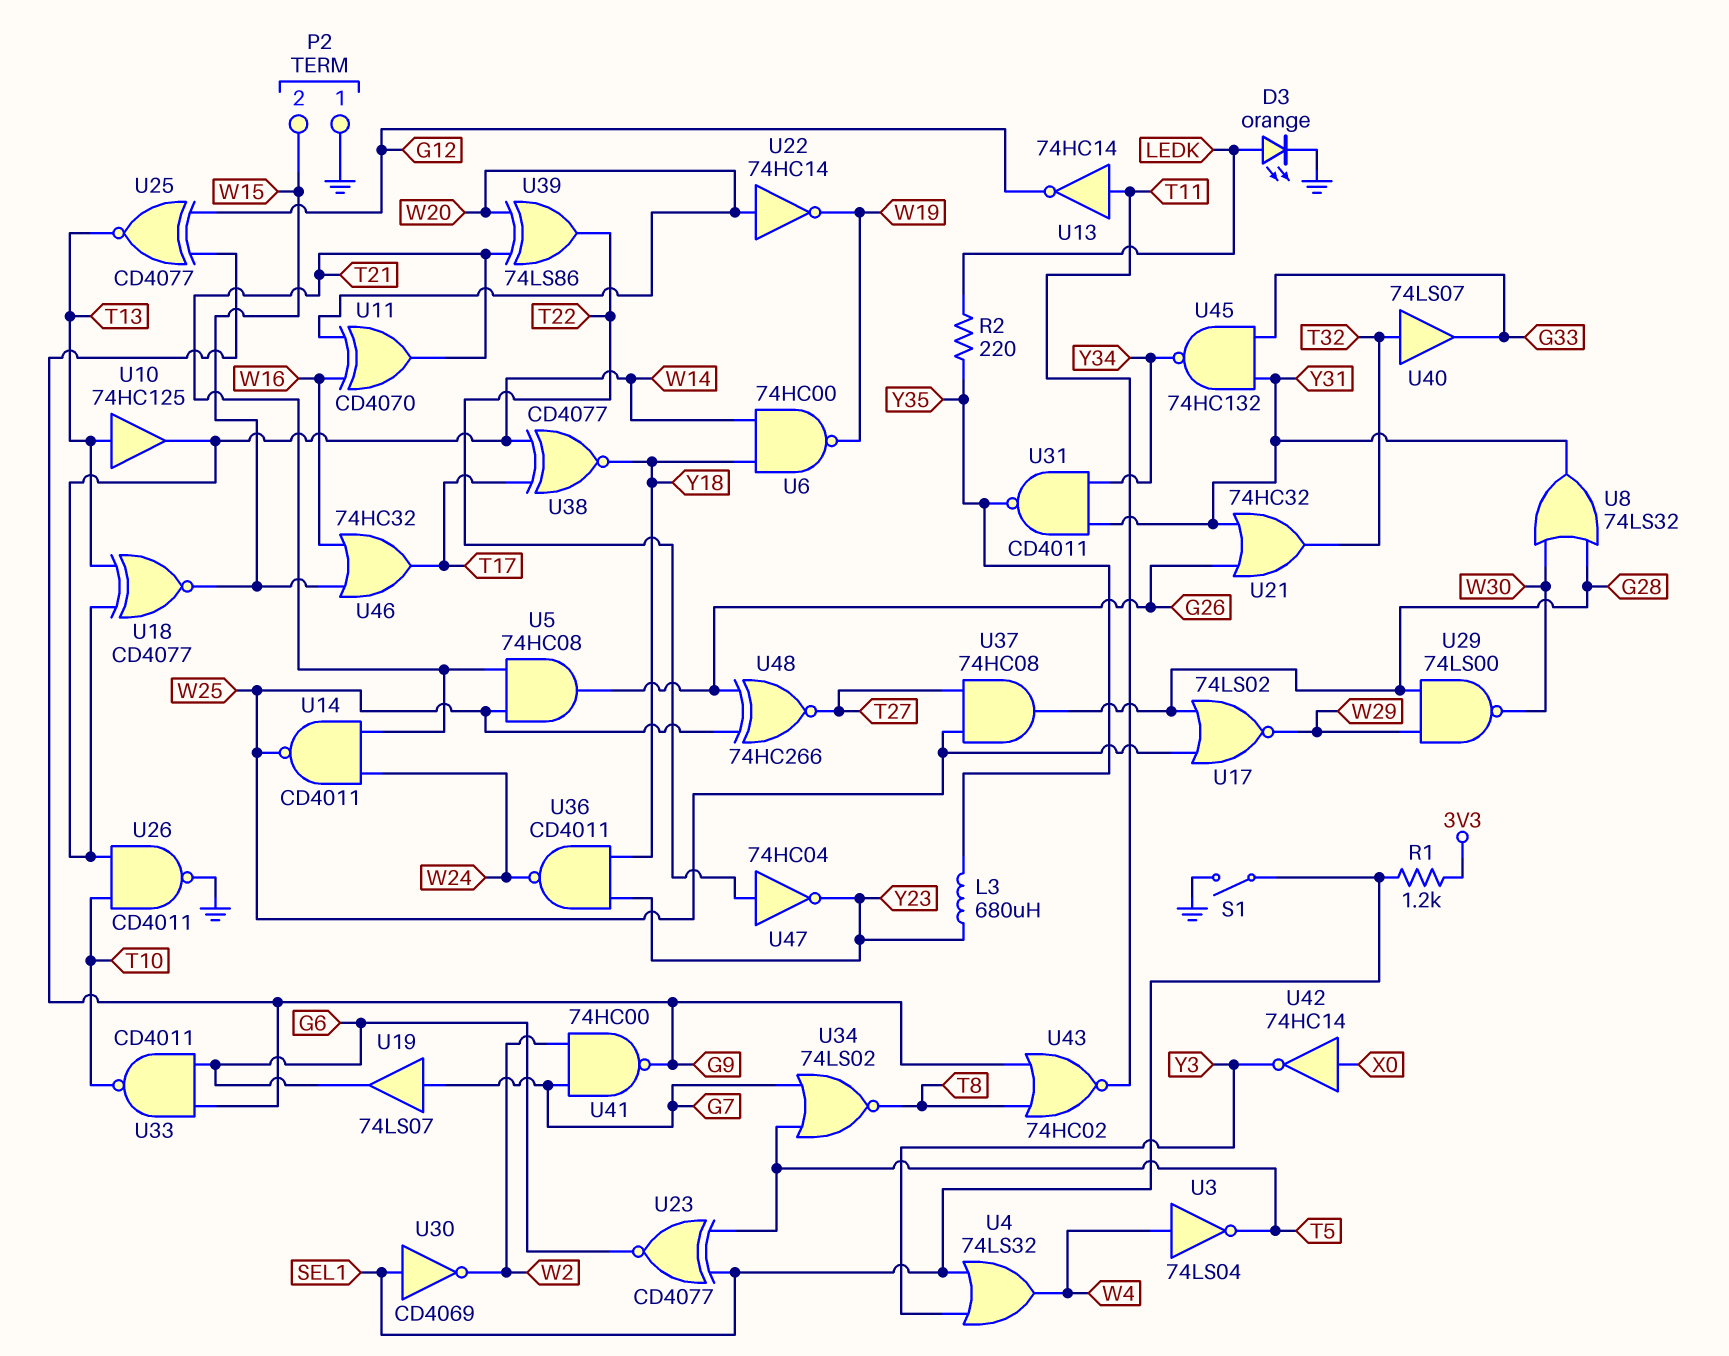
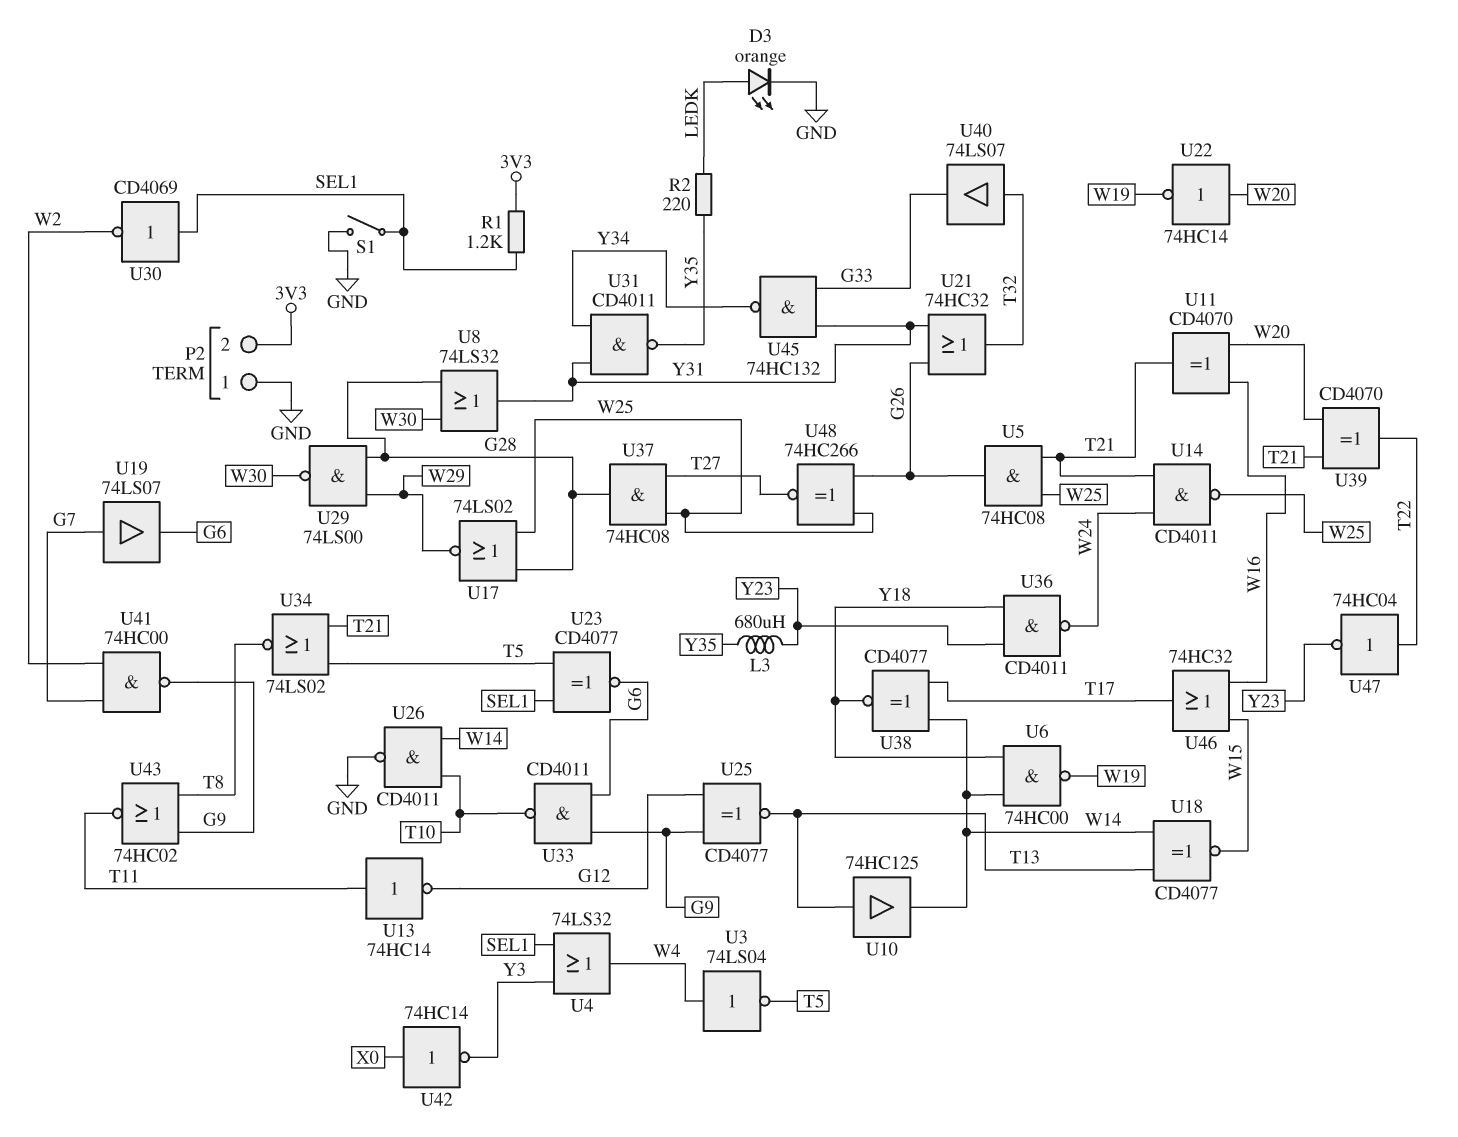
P2 pin 2: W15 -> 3V3
U34: NOR 74LS02 (in G7, in T5, out T8) -> NOR 74LS02 (in T5, in T21, out T8)
U39: XOR 74LS86 (in T21, in W20, out T22) -> XOR CD4070 (in T21, in W20, out T22)

